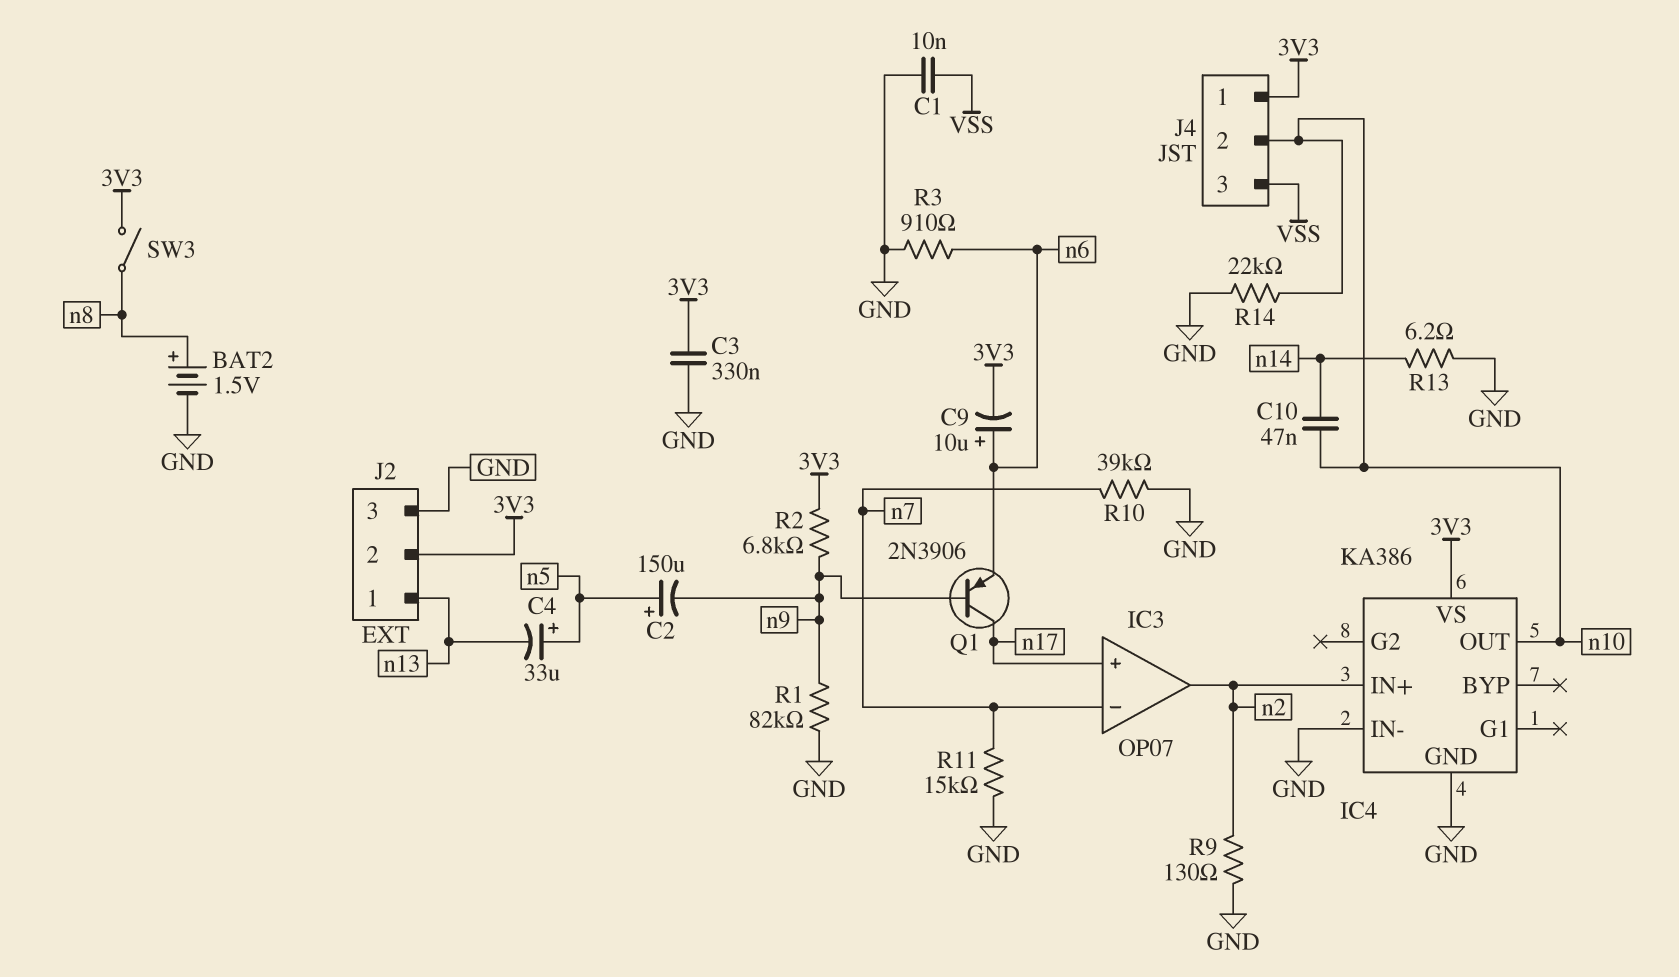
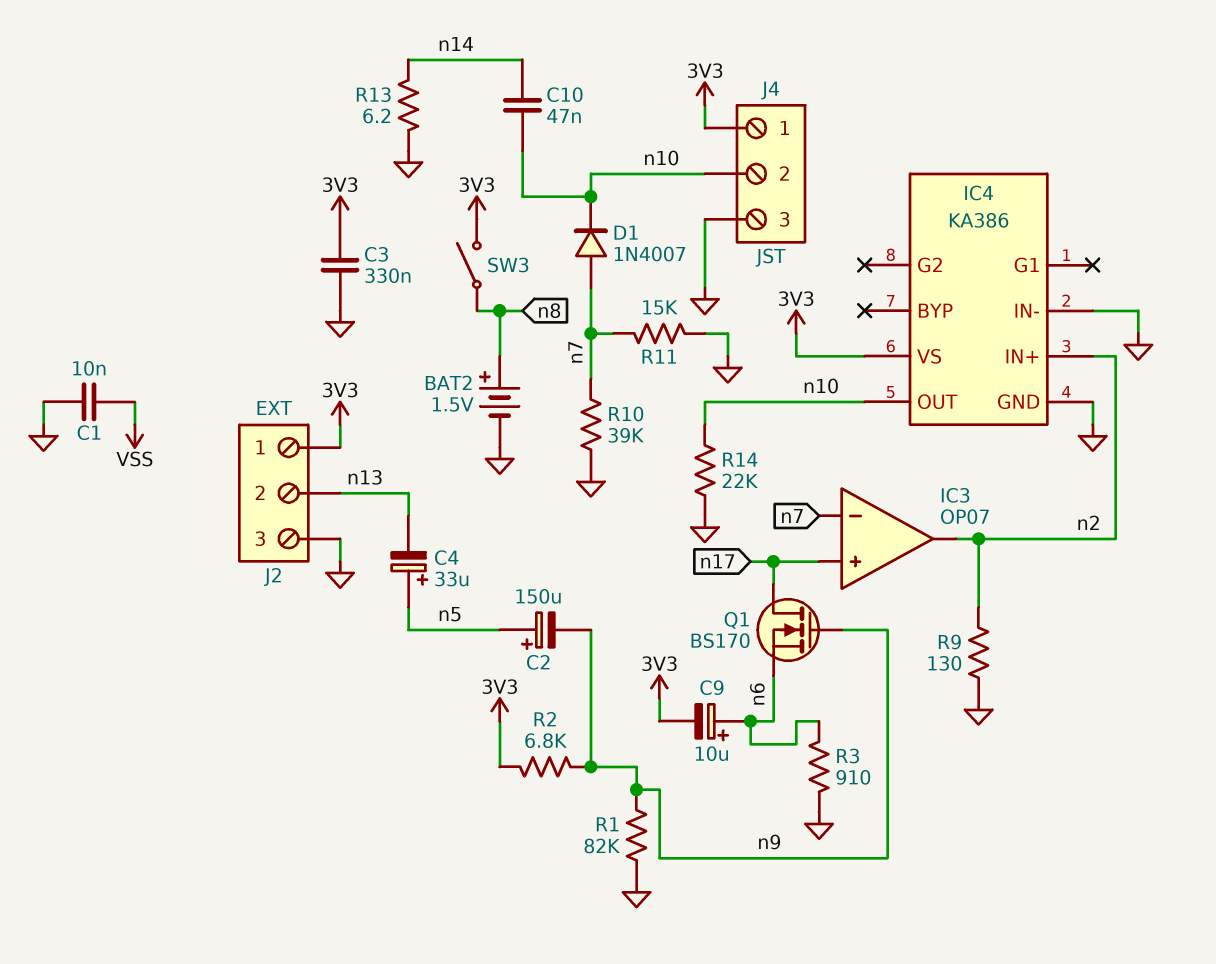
D1: none -> diode 1N4007 (A n7, K n10)
J2 pin 1: n13 -> 3V3
J2 pin 2: 3V3 -> n13
J4 pin 3: VSS -> GND
Q1: PNP 2N3906 (B n9, C n17, E n6) -> NMOS BS170 (G n9, D n17, S n6)

